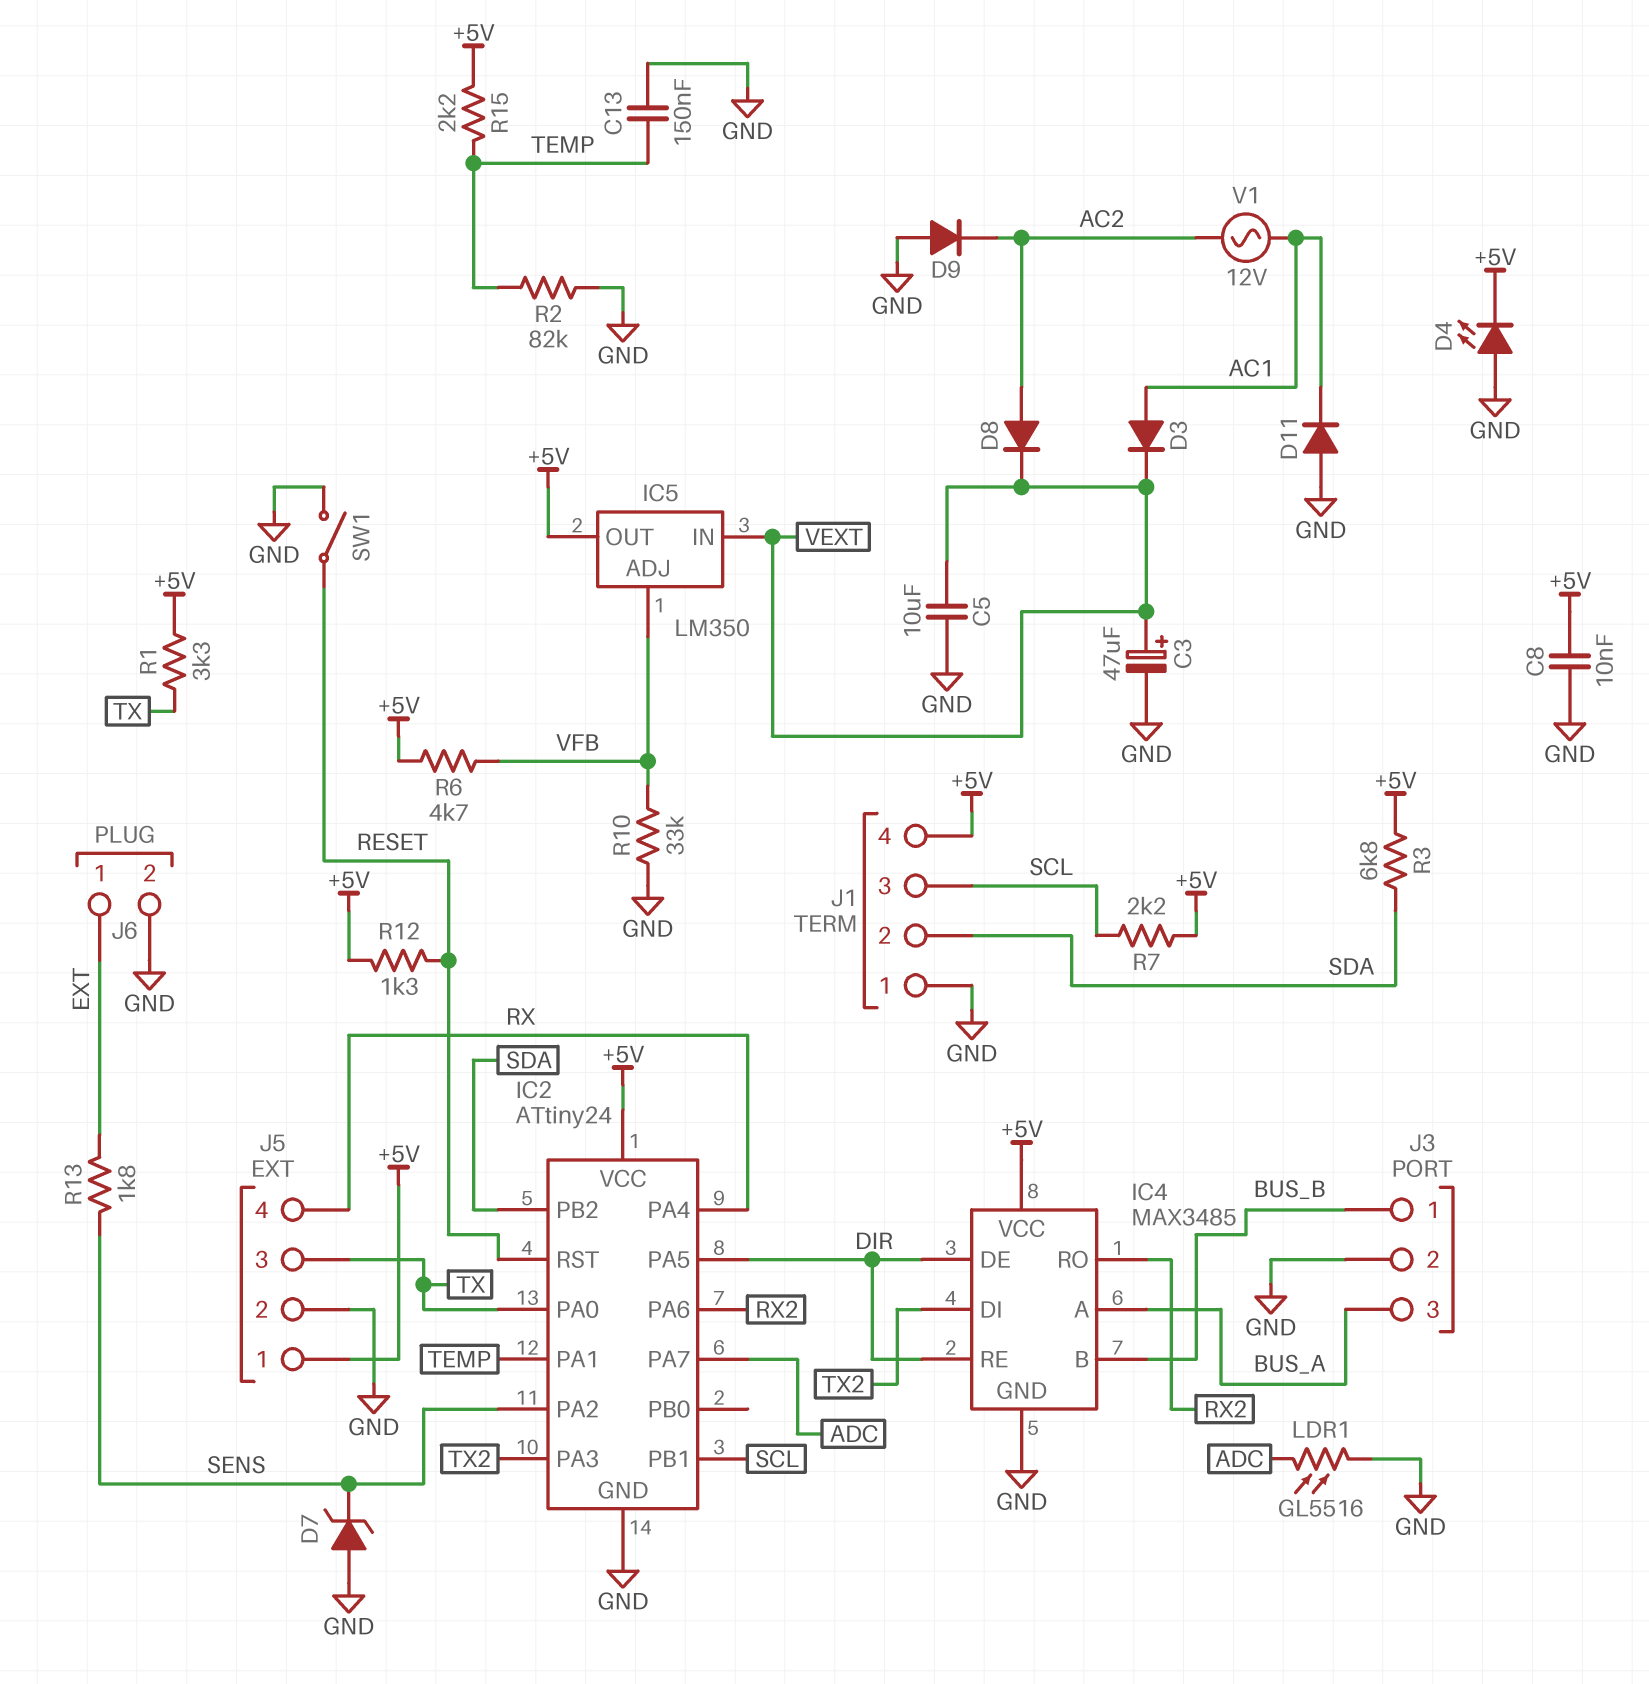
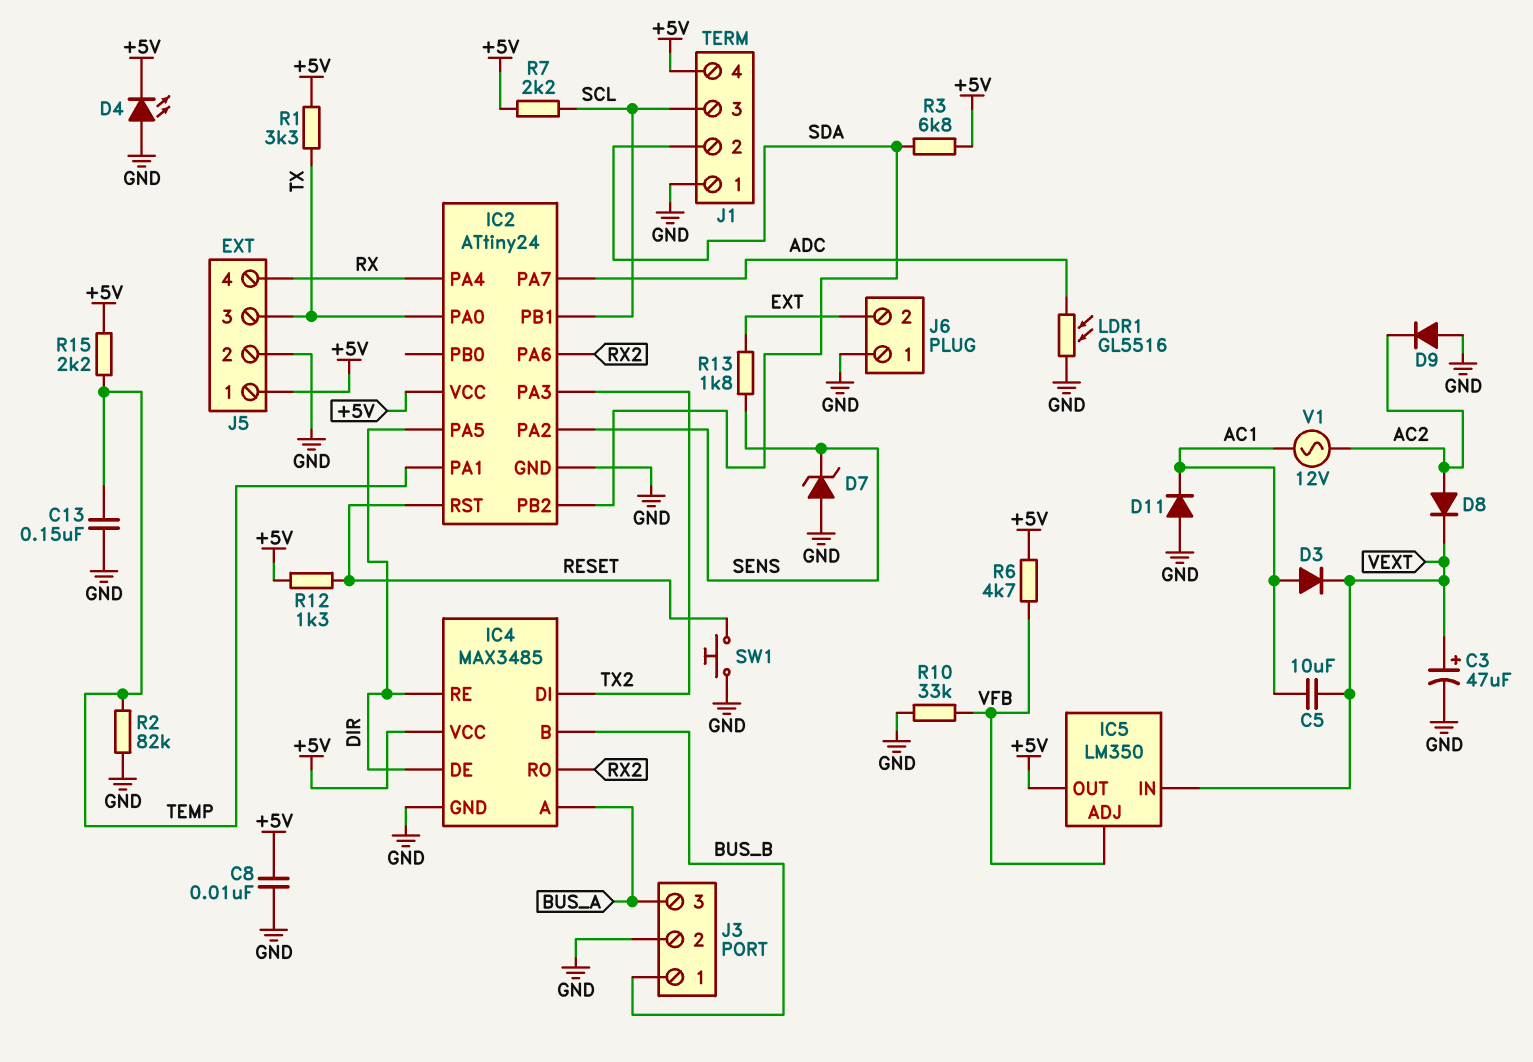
C5: 10uF (GND, VEXT) -> 10uF (AC1, VEXT)
J6 pin 1: EXT -> GND
J6 pin 2: GND -> EXT
SW1: switch (GND, RESET) -> button (GND, RESET)

